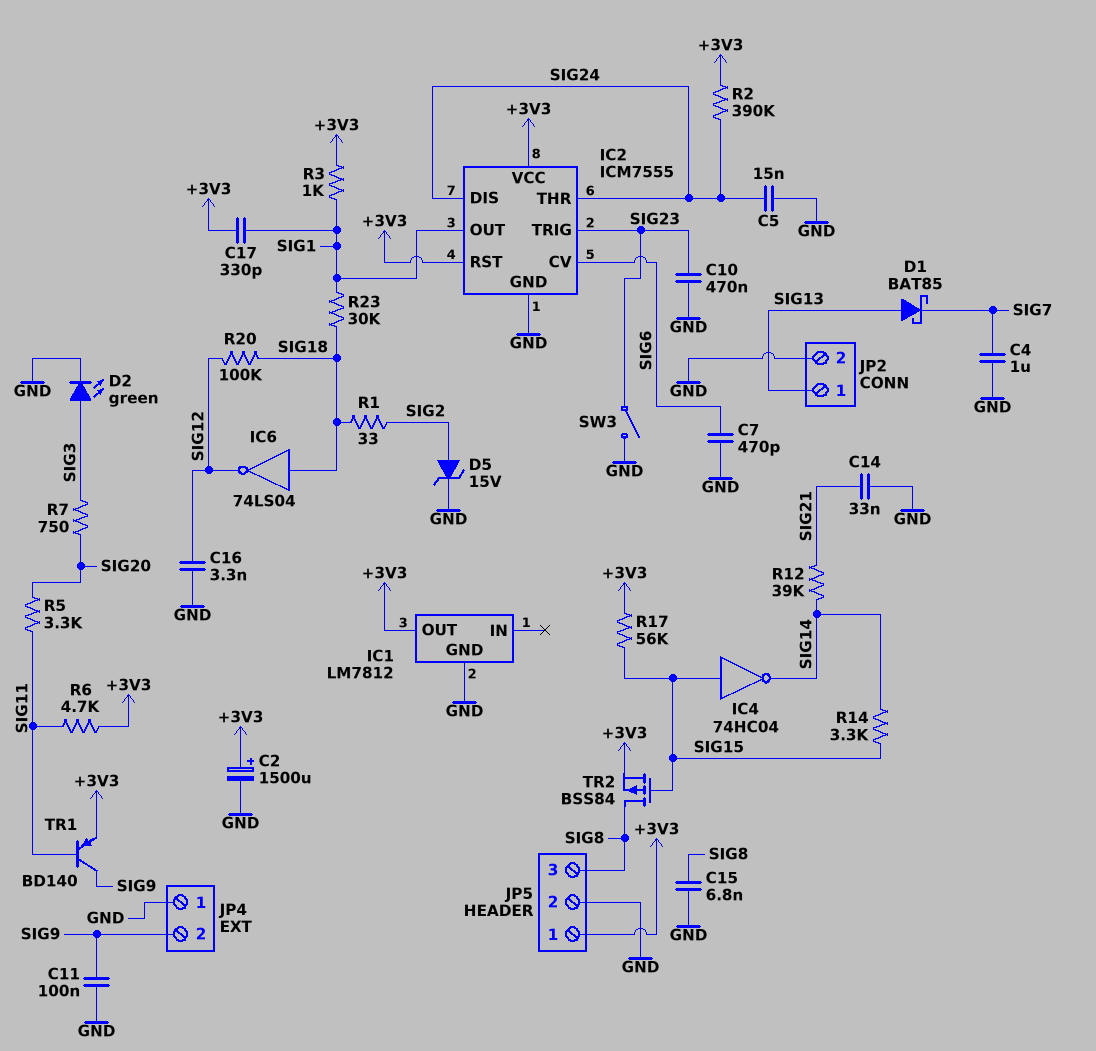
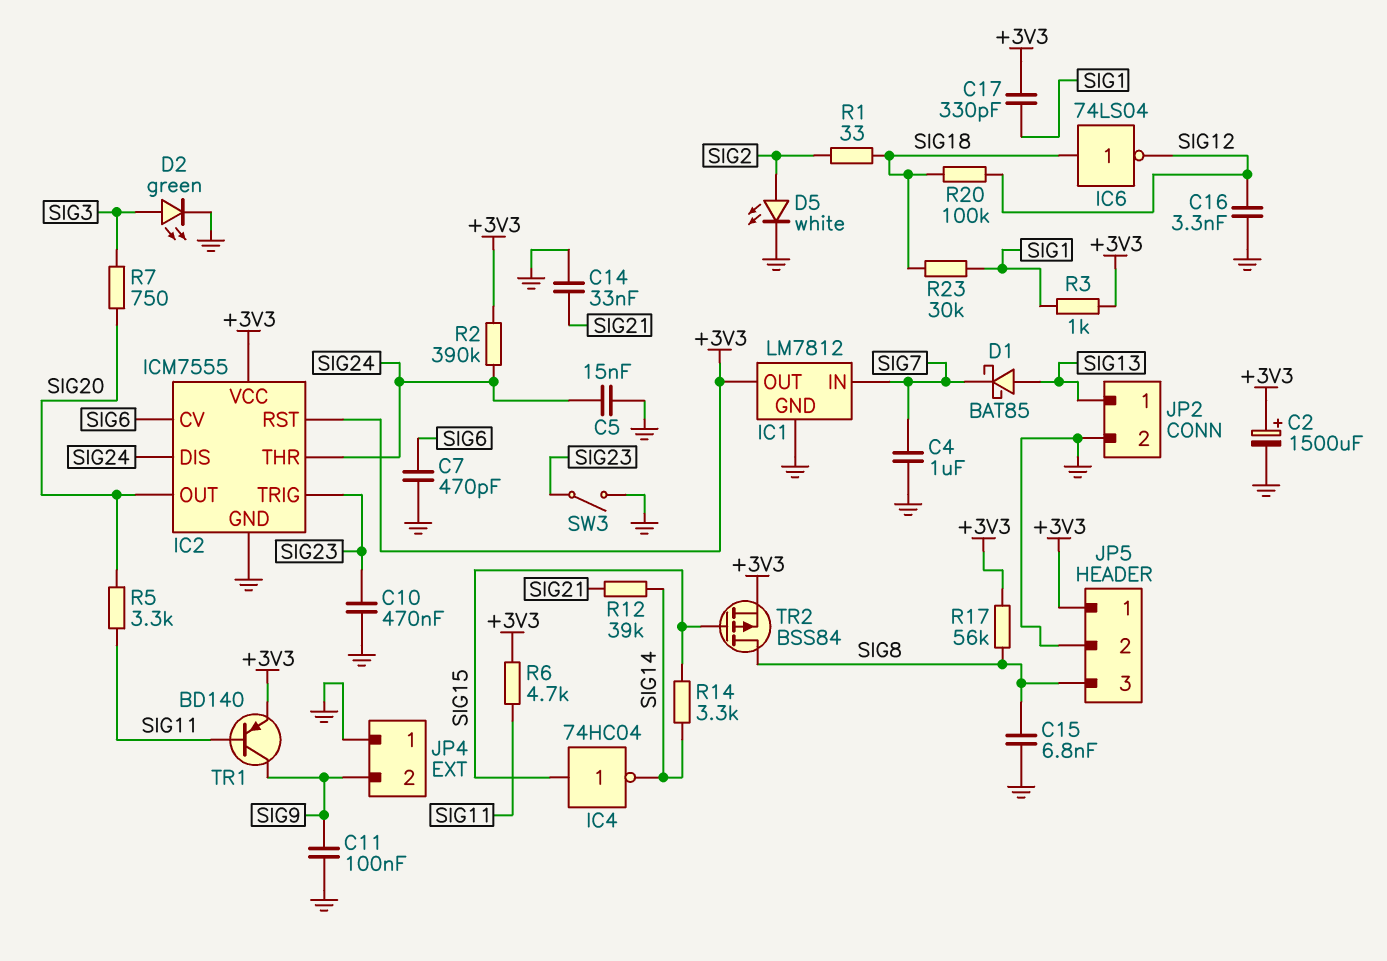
D5: zener 15V (A SIG2, K GND) -> LED white (A SIG2, K GND)
IC1 pin IN: none -> SIG7
IC2 pin OUT: SIG1 -> SIG20
R17: 56k (+3V3, SIG15) -> 56k (+3V3, SIG8)

